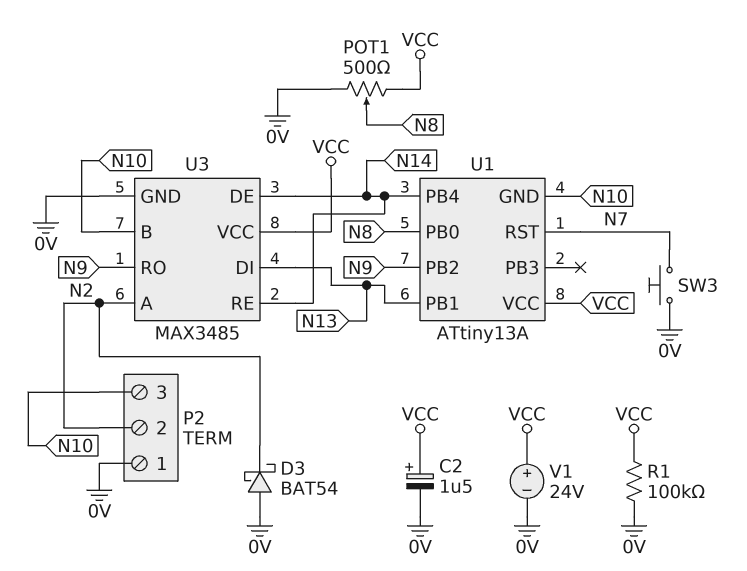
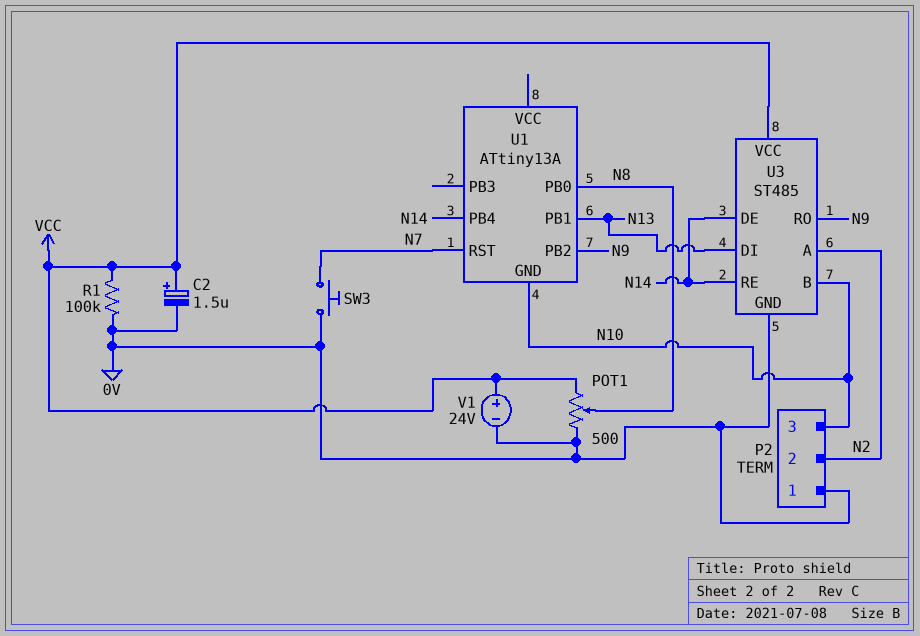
D3: schottky BAT54 (A 0V, K N2) -> none
U1 pin VCC: VCC -> none
U3: MAX3485 -> ST485

